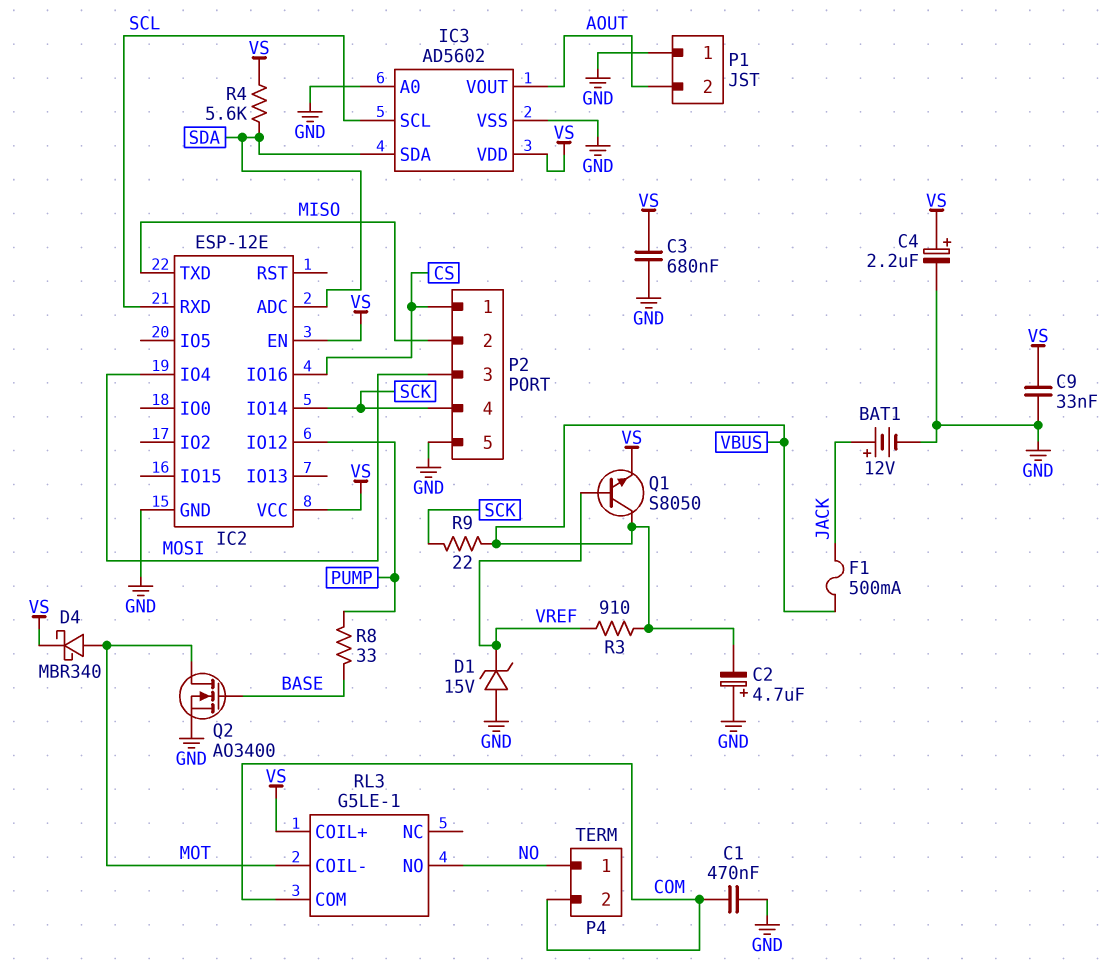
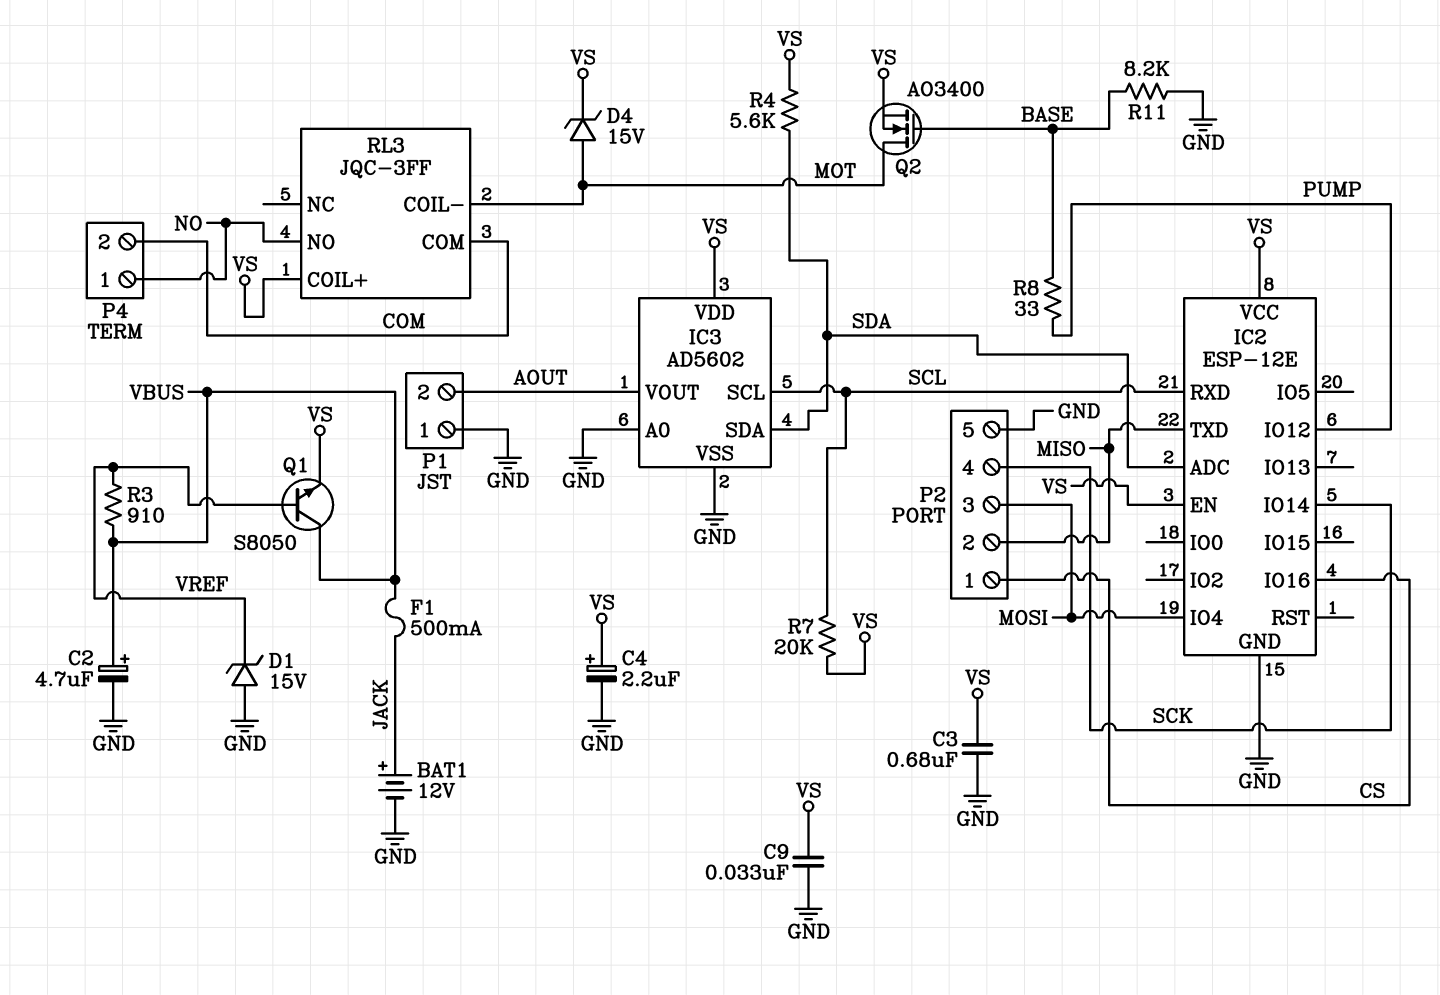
C1: 470nF (COM, GND) -> none
C2: 4.7uF (plus GND, minus VBUS) -> 4.7uF (plus VBUS, minus GND)
D4: schottky MBR340 (A MOT, K VS) -> zener 15V (A MOT, K VS)
Q2: NMOS AO3400 (G BASE, D MOT, S GND) -> NMOS AO3400 (G BASE, D MOT, S VS)
R7: none -> 20k (SCL, VS)
R9: 22 (SCK, VBUS) -> none
R11: none -> 8.2k (BASE, GND)
RL3: G5LE-1 -> JQC-3FF

